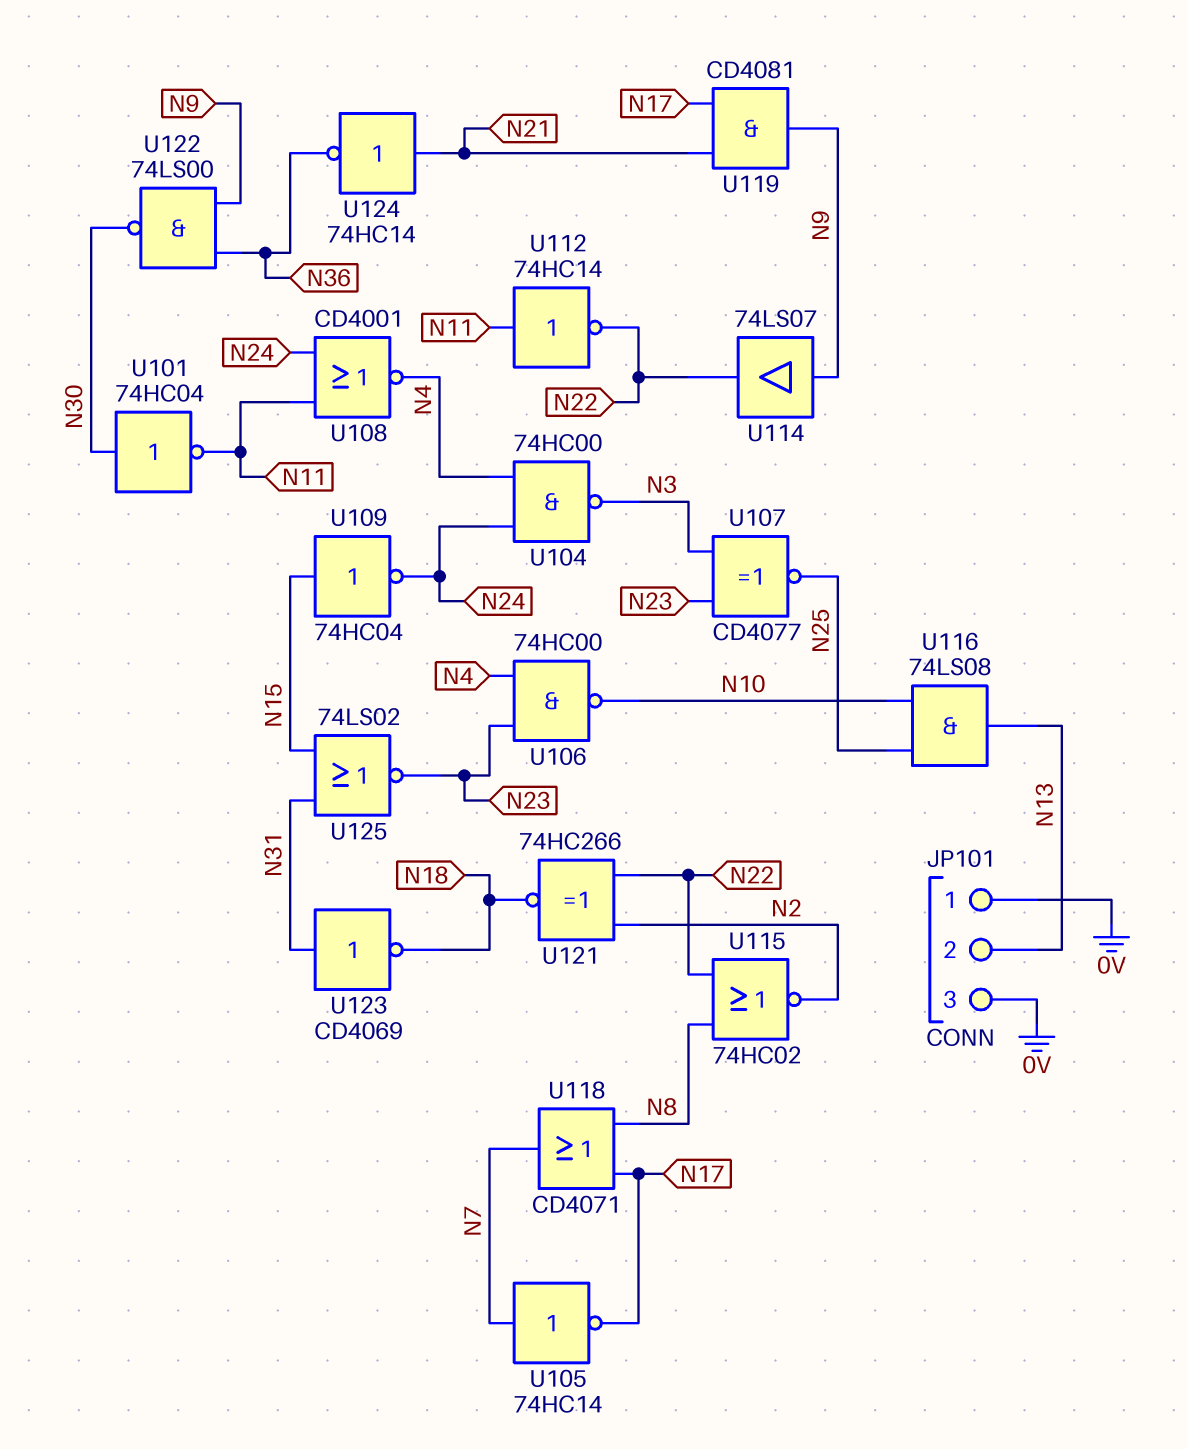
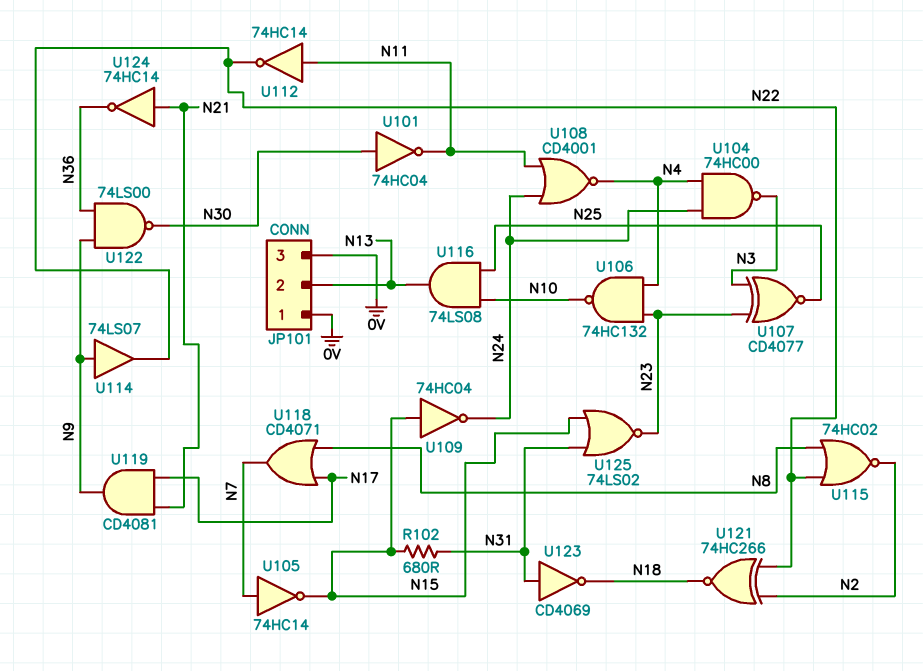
R102: none -> 680 (N15, N31)
U105: NOT 74HC14 (in N7, out N17) -> NOT 74HC14 (in N7, out N15)
U106: NAND 74HC00 (in N4, in N23, out N10) -> NAND 74HC132 (in N4, in N23, out N10)

